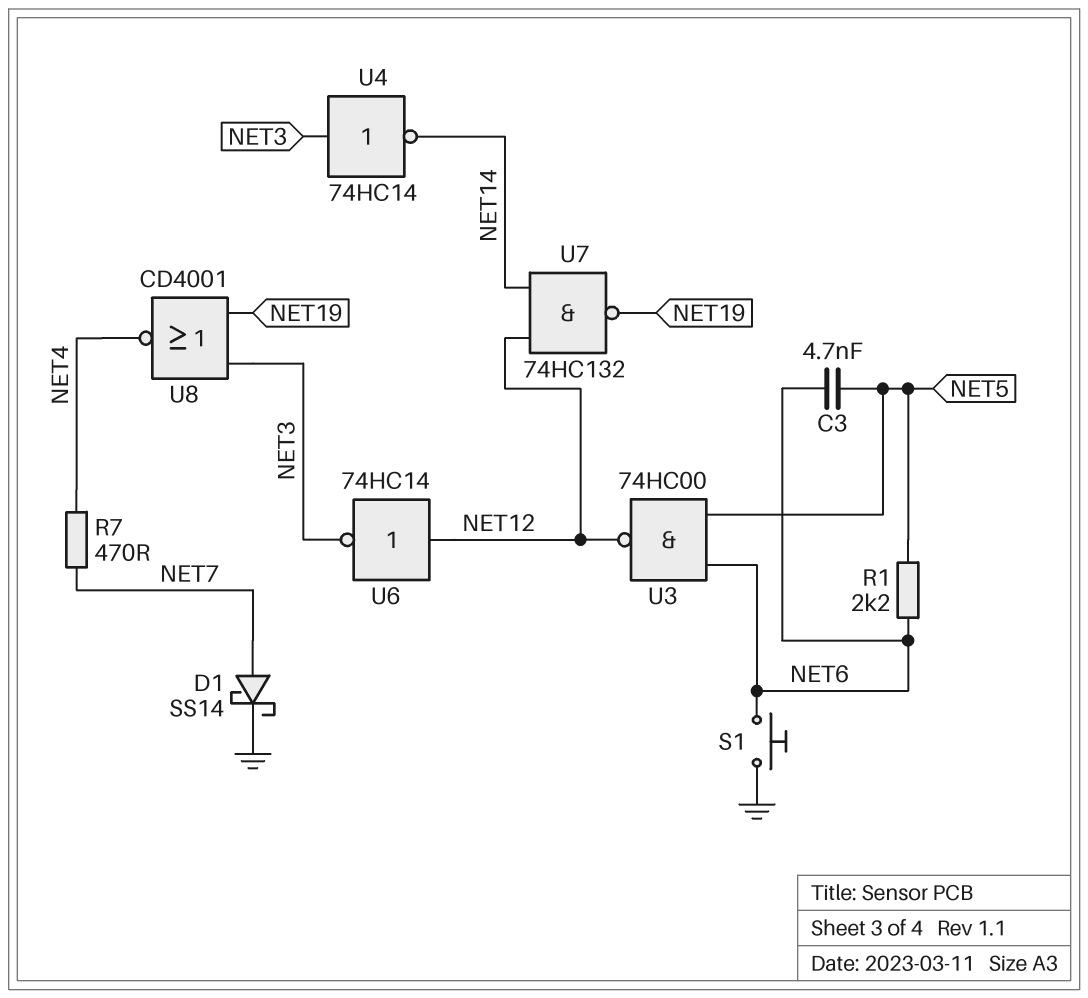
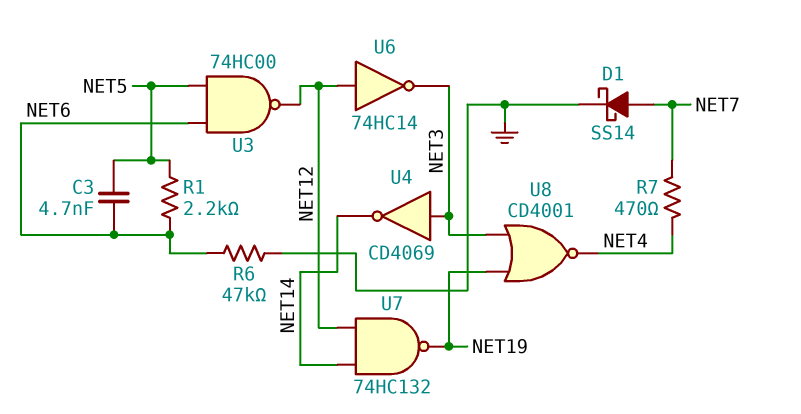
R6: none -> 47k (GND, NET6)
S1: button (GND, NET6) -> none
U4: NOT 74HC14 (in NET3, out NET14) -> NOT CD4069 (in NET3, out NET14)

